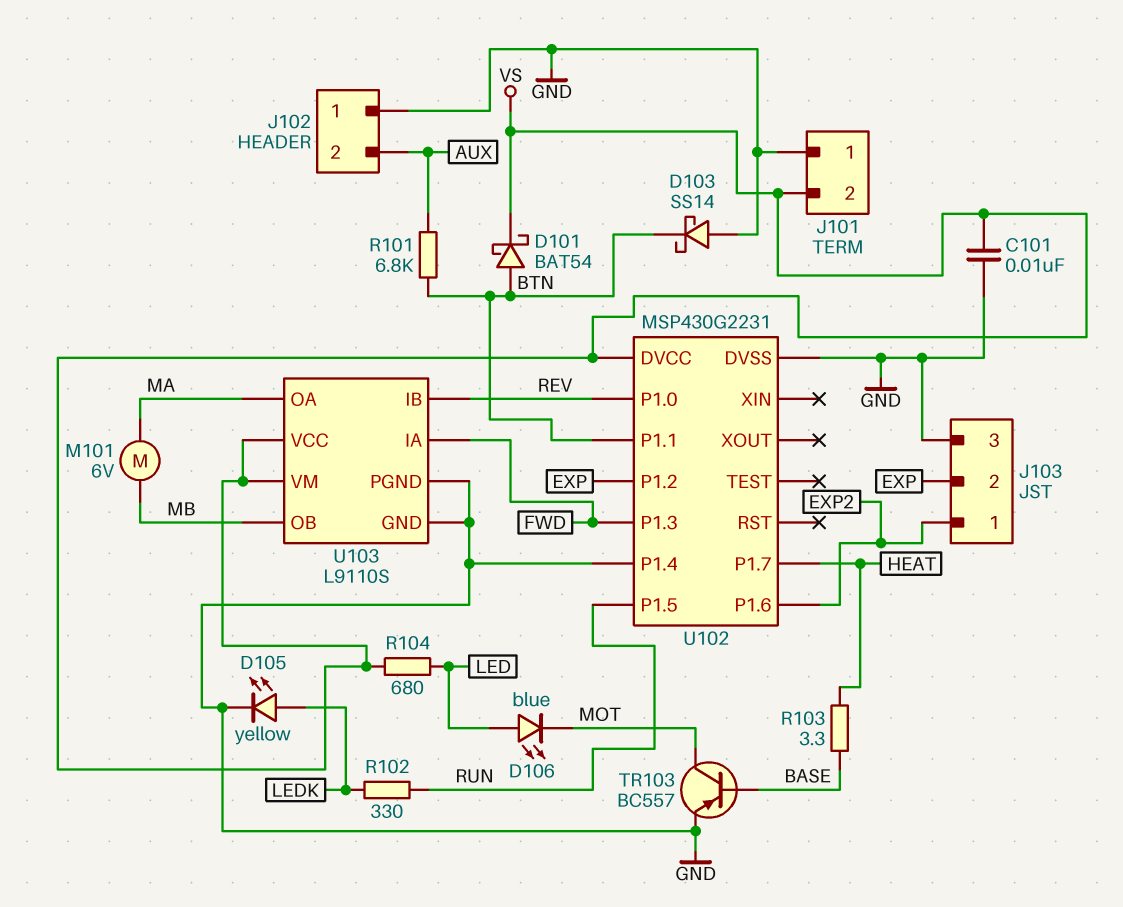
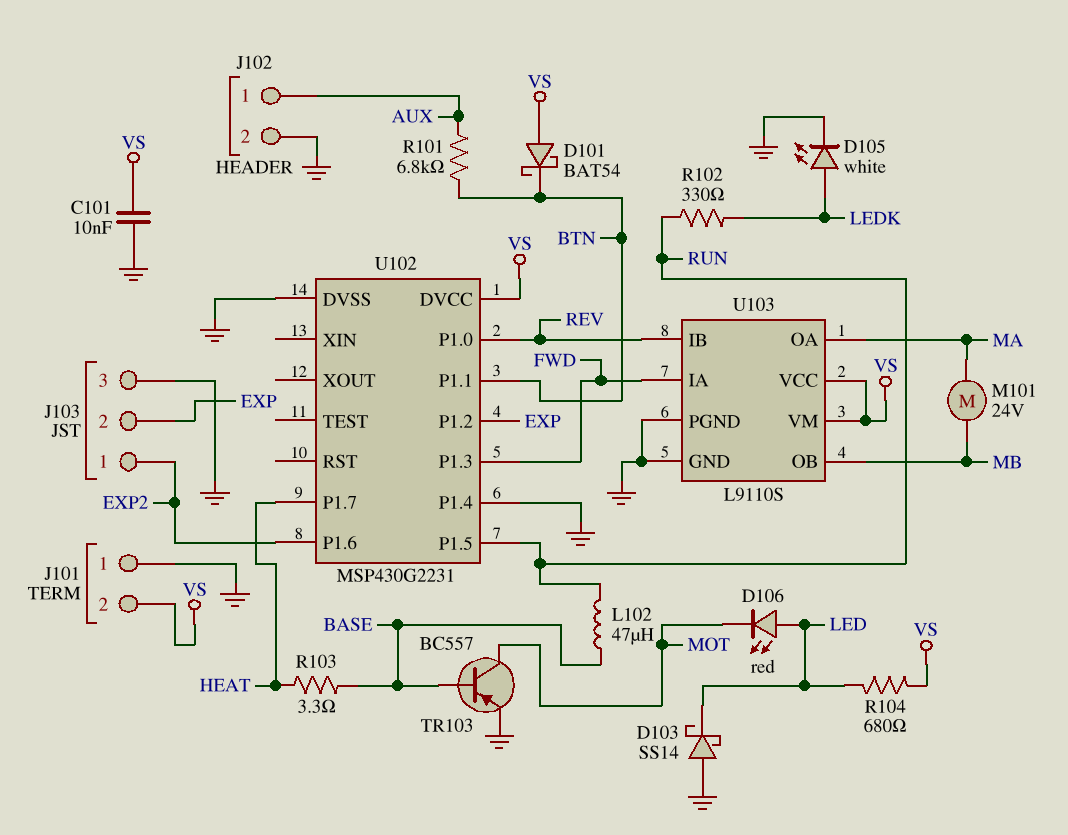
D101: schottky BAT54 (A BTN, K VS) -> schottky BAT54 (A VS, K BTN)
D103: schottky SS14 (A GND, K BTN) -> schottky SS14 (A GND, K LED)
D105: LED yellow (A LEDK, K GND) -> LED white (A LEDK, K GND)
D106: LED blue (A LED, K MOT) -> LED red (A LED, K MOT)
J102 pin 1: GND -> AUX
J102 pin 2: AUX -> GND
L102: none -> 47uH (BASE, RUN)
M101: motor 6V (MA, MB) -> motor 24V (MA, MB)

